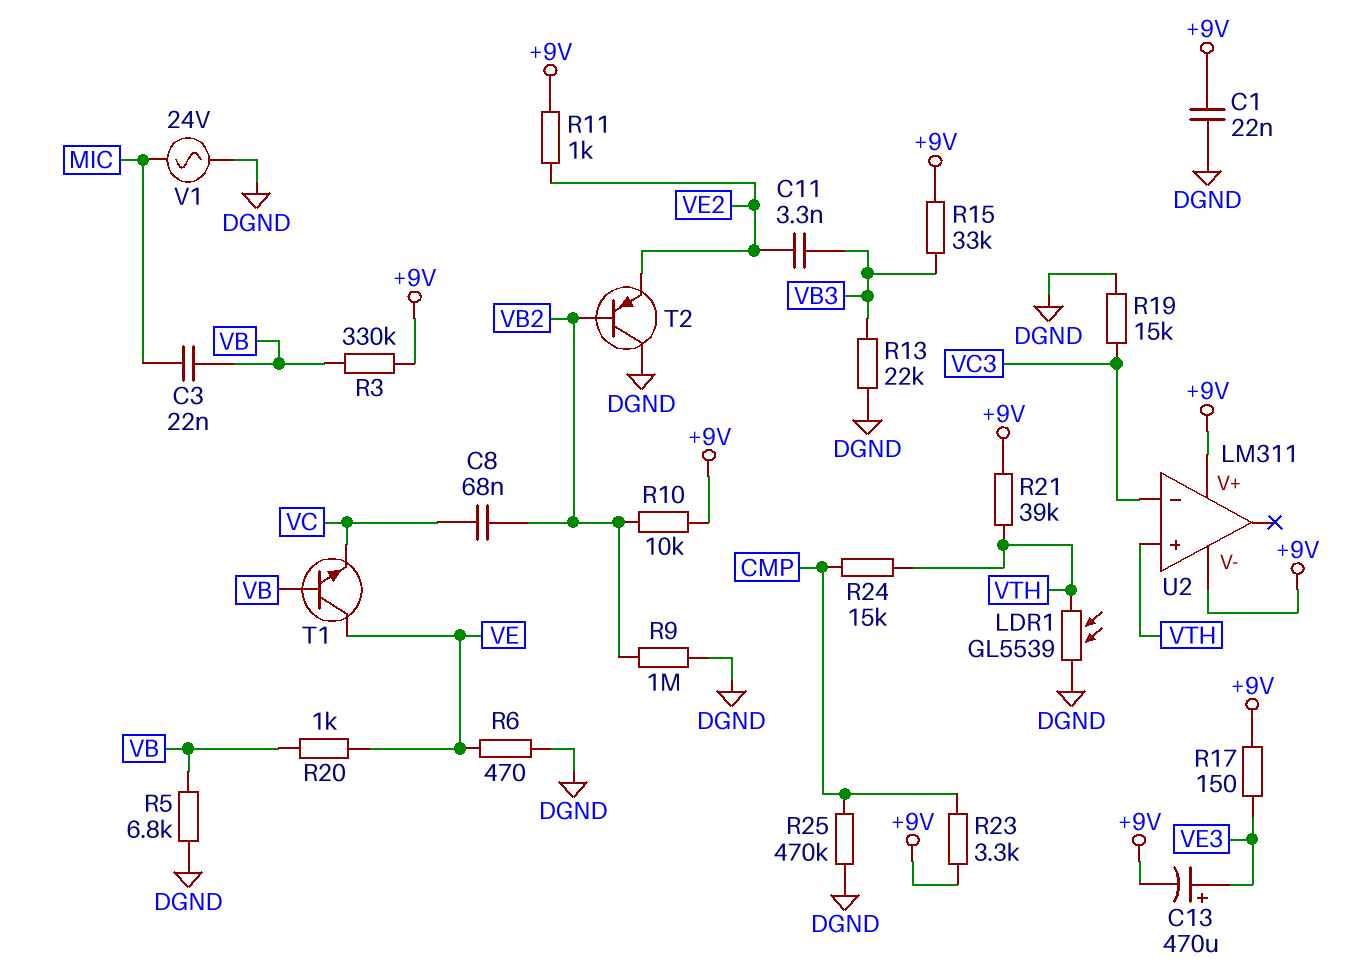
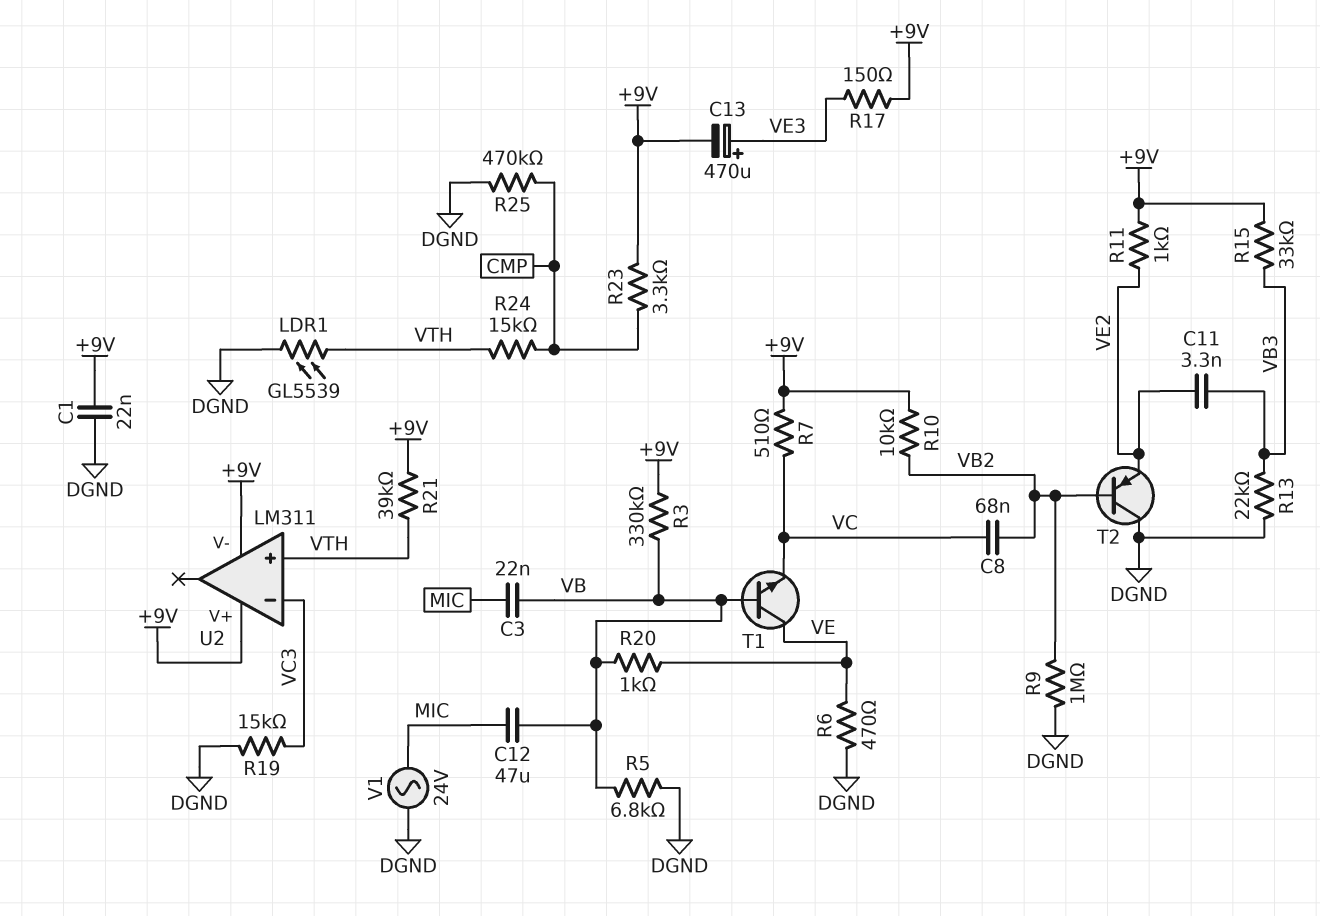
C12: none -> 47uF (MIC, VB)
R7: none -> 510 (+9V, VC)

